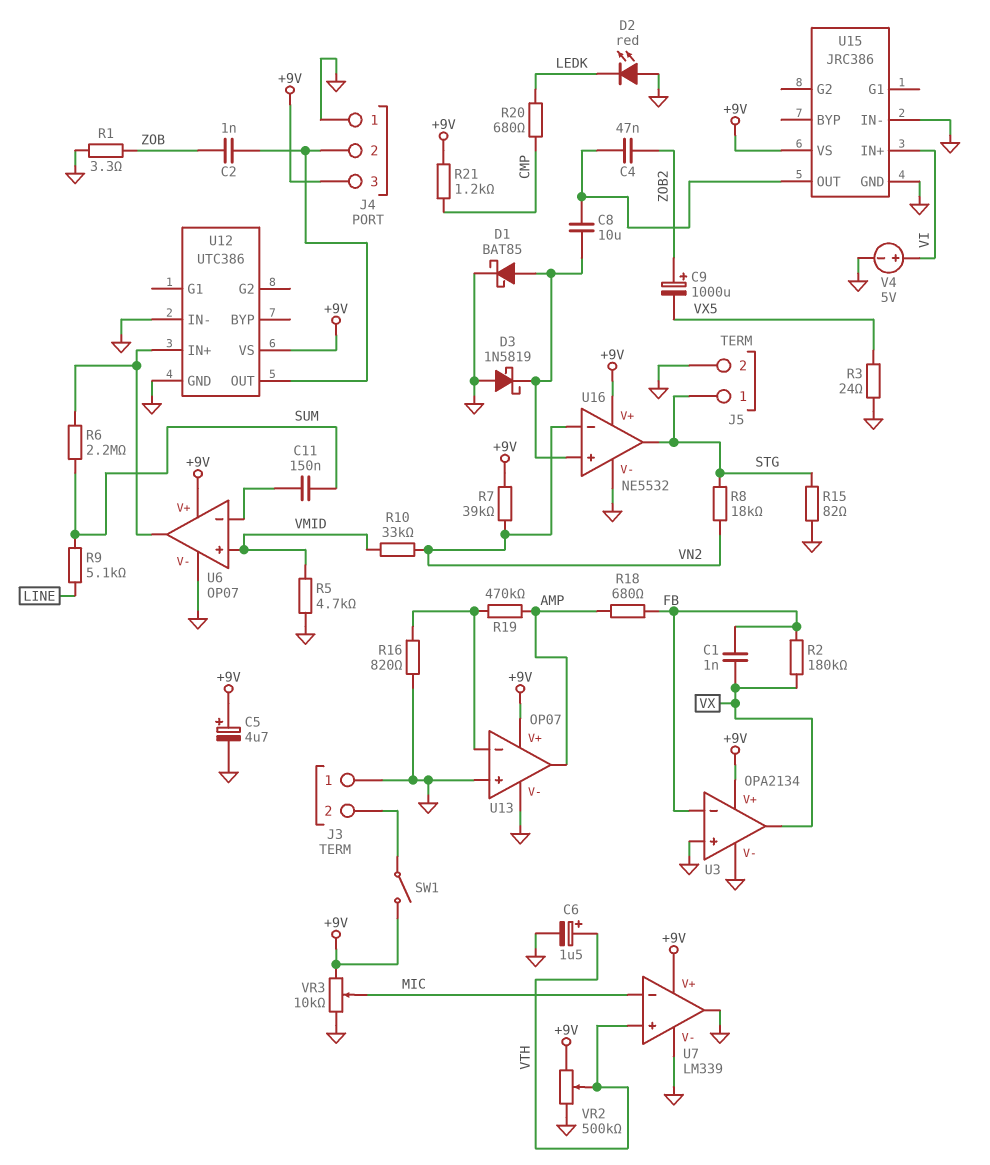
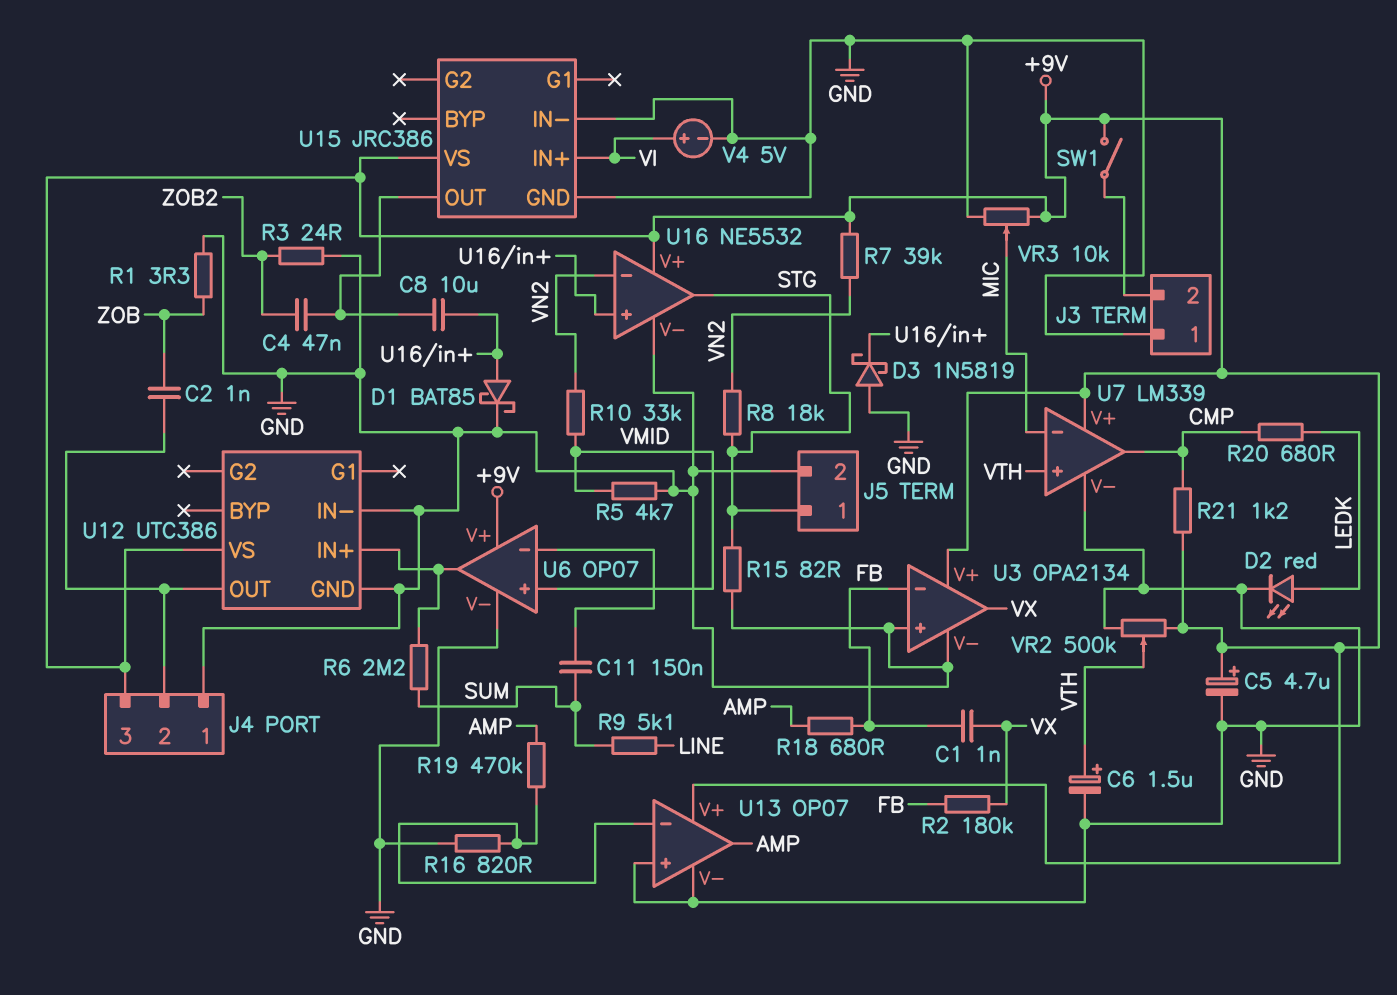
C9: 1000uF (plus ZOB2, minus VX5) -> none
D2: LED red (A GND, K LEDK) -> LED red (A LEDK, K GND)
R3: 24 (GND, VX5) -> 24 (GND, ZOB2)
U7 pin out: GND -> CMP

